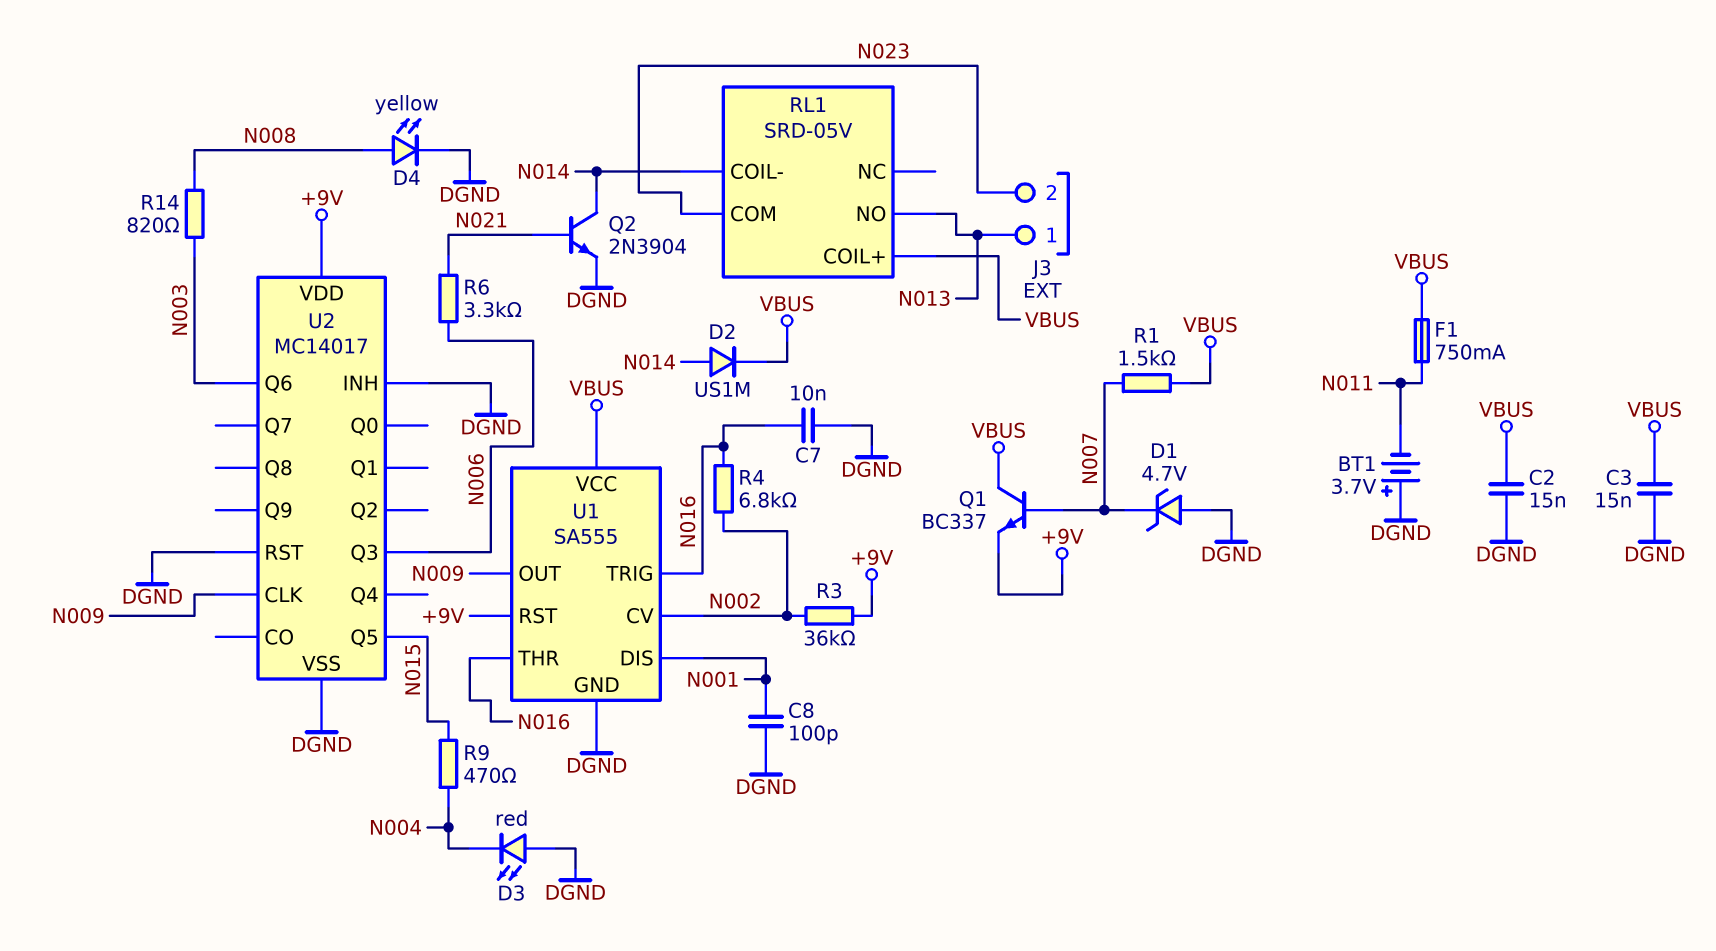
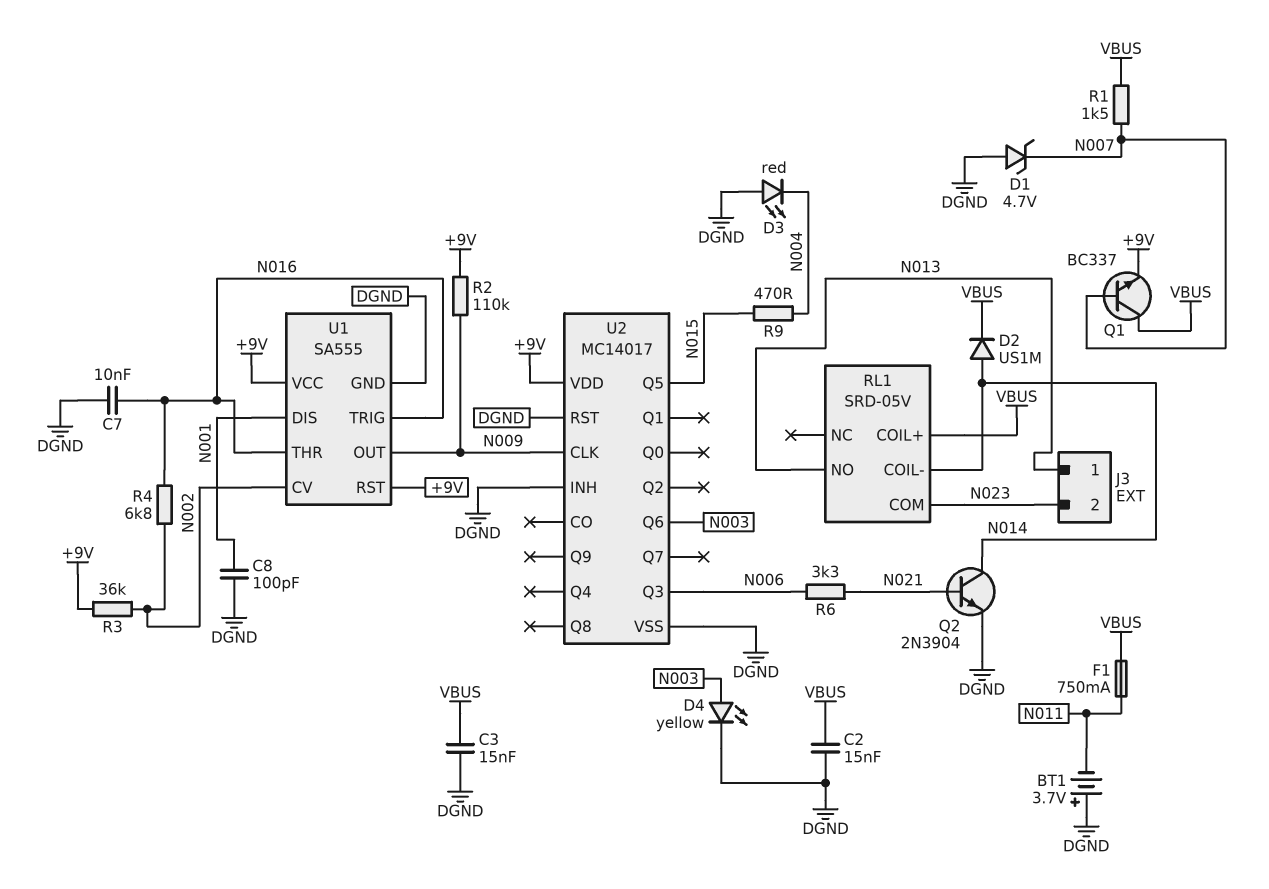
D4: LED yellow (A N008, K DGND) -> LED yellow (A N003, K DGND)
R2: none -> 110k (+9V, N009)
R14: 820 (N003, N008) -> none
U1 pin VCC: VBUS -> +9V

